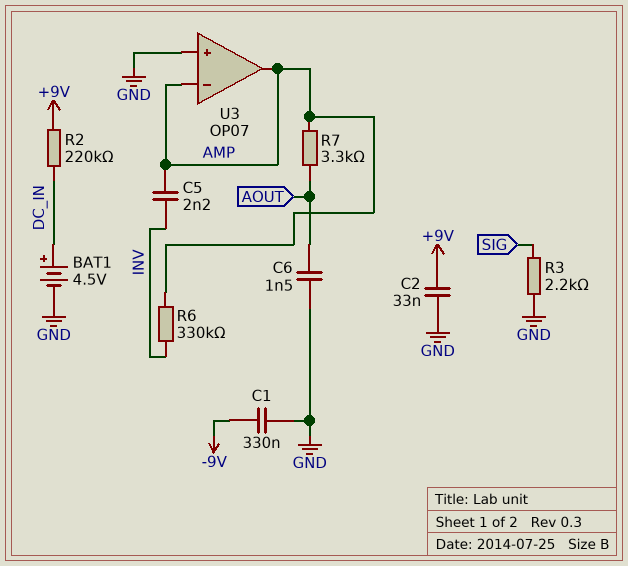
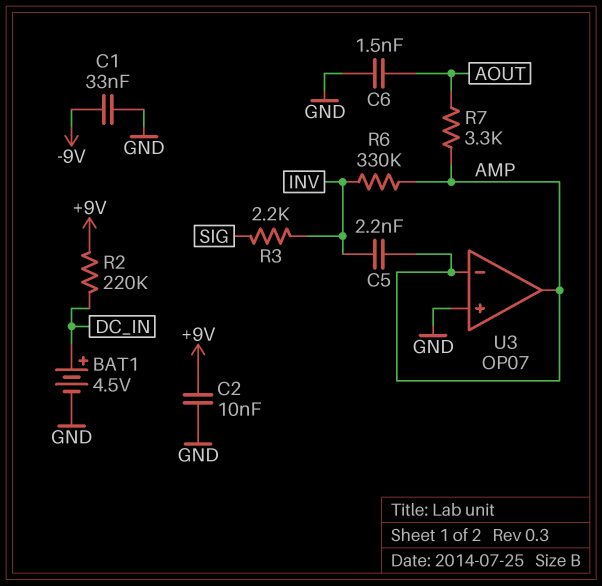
C1: 330nF (-9V, GND) -> 33nF (-9V, GND)
C2: 33nF (+9V, GND) -> 10nF (+9V, GND)
R3: 2.2k (GND, SIG) -> 2.2k (INV, SIG)

